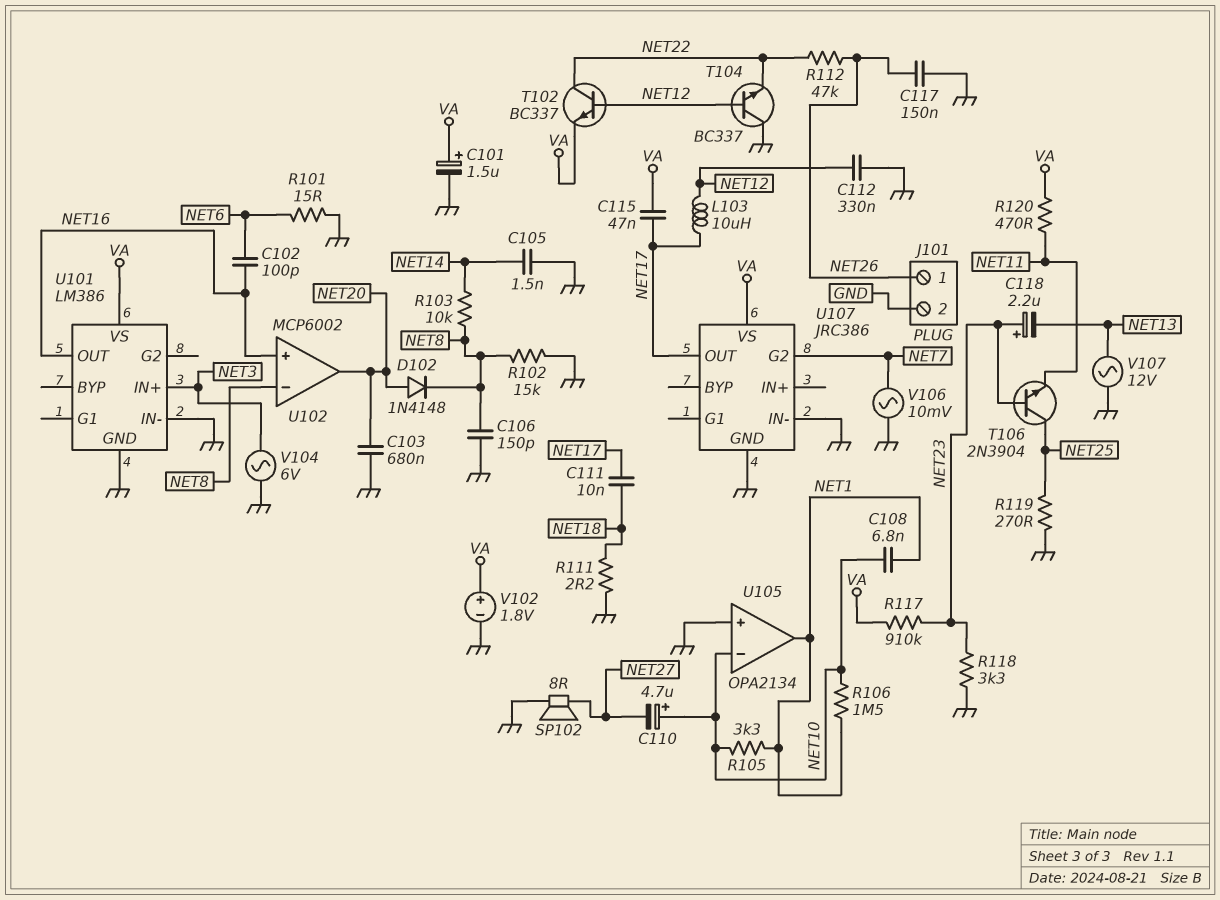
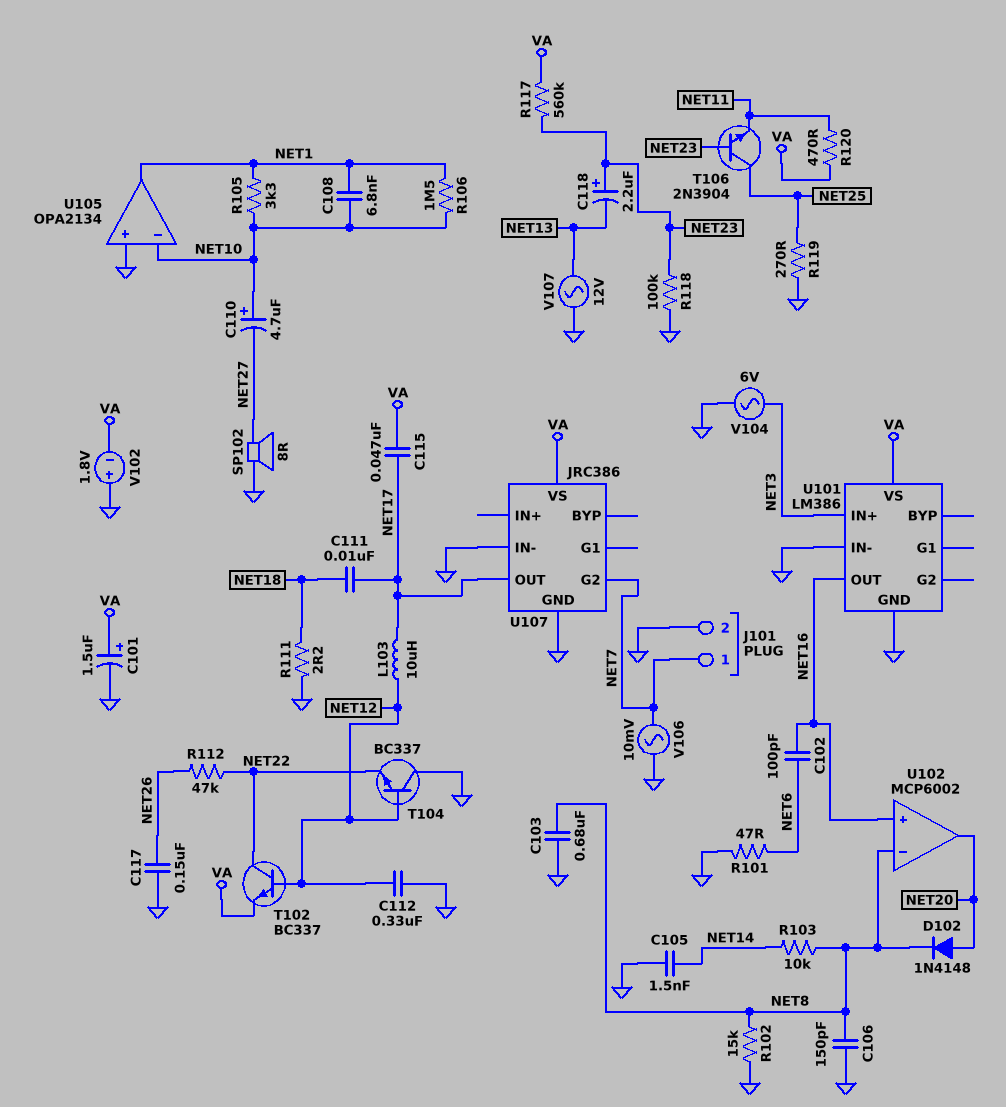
C103: 680nF (GND, NET20) -> 680nF (GND, NET8)
J101 pin 1: NET26 -> NET7
R101: 15 (GND, NET6) -> 47 (GND, NET6)
R117: 910k (NET23, VA) -> 560k (NET23, VA)
R118: 3.3k (GND, NET23) -> 100k (GND, NET23)
V102: 1.8V (plus VA, minus GND) -> 1.8V (plus GND, minus VA)

